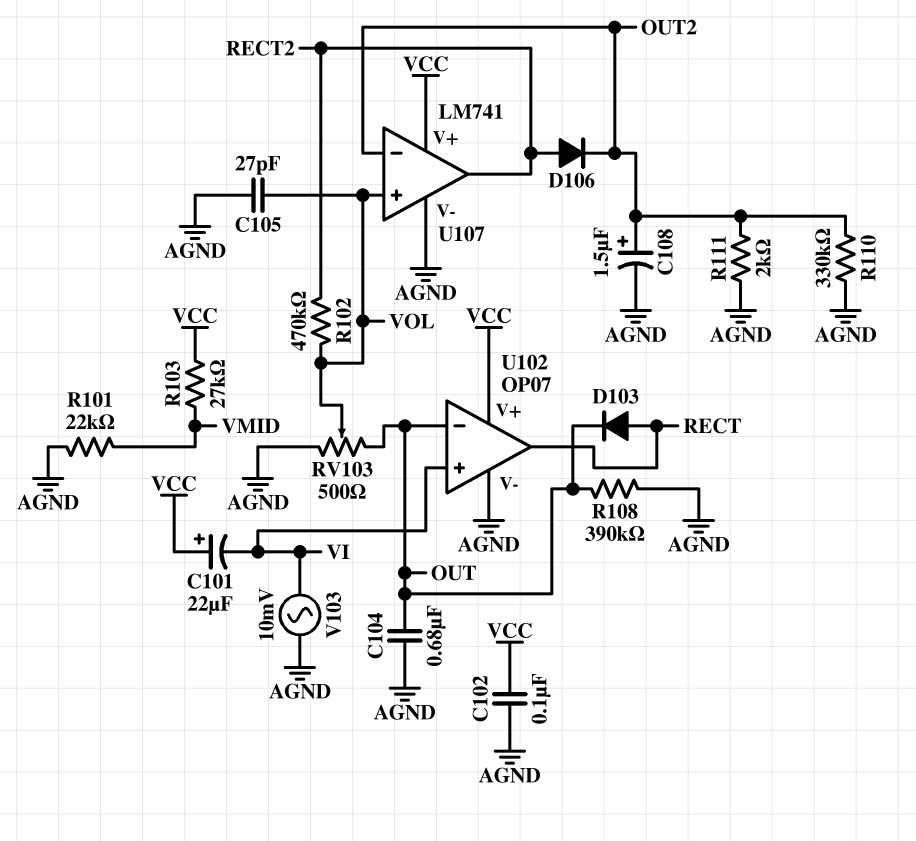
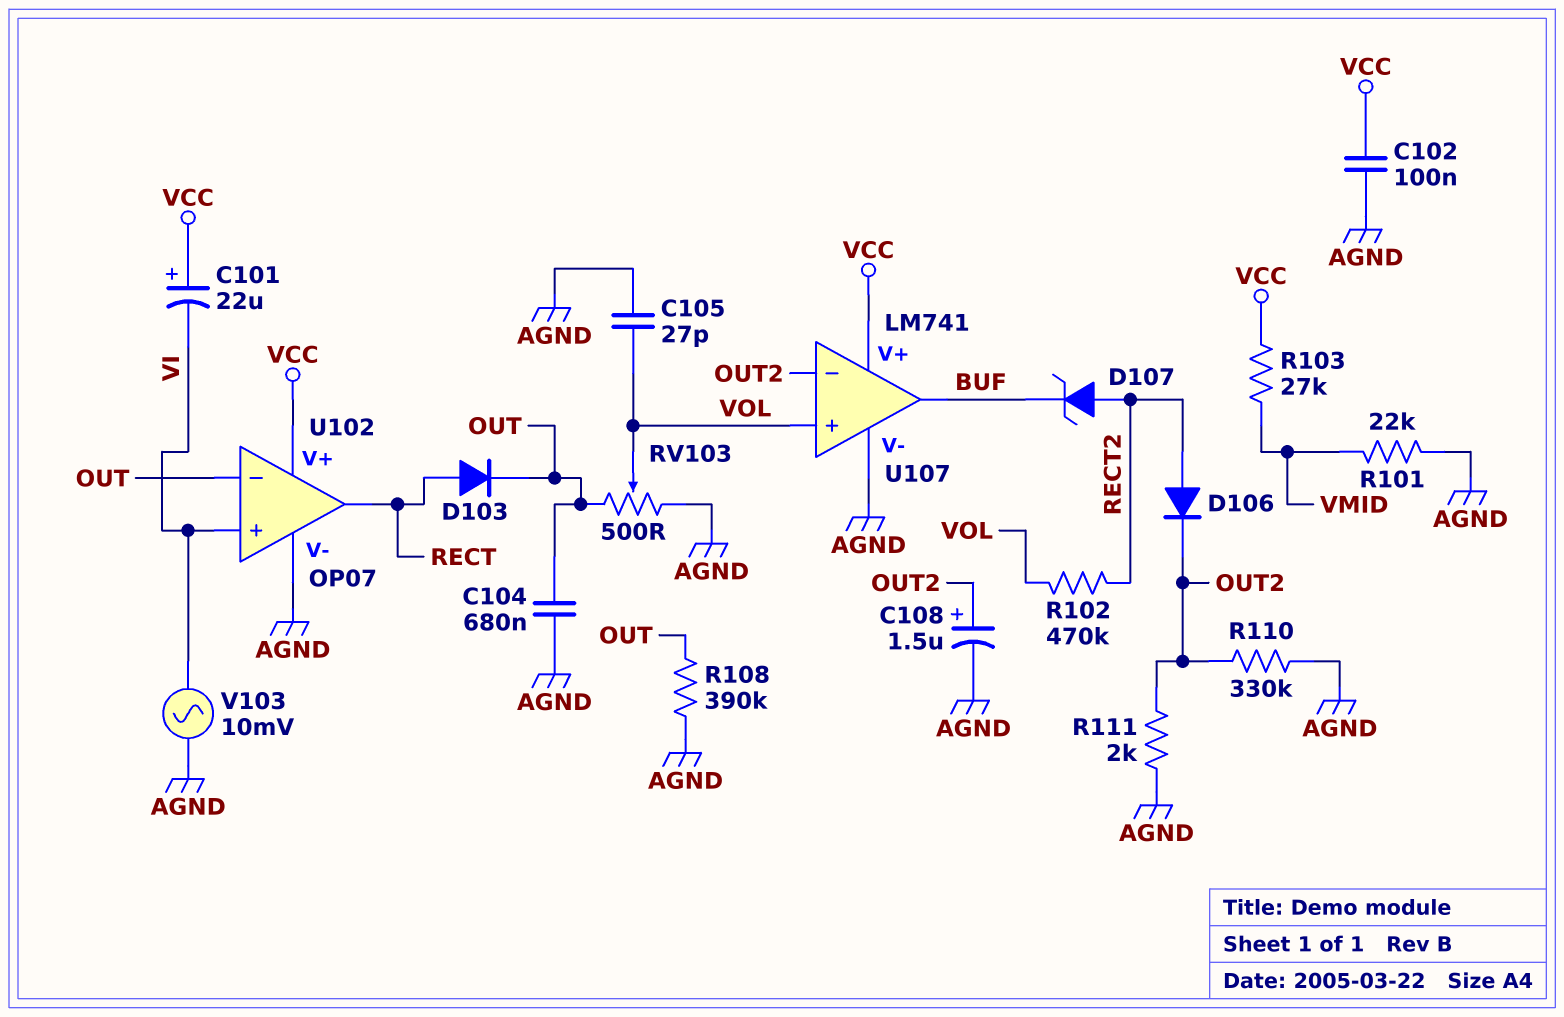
D107: none -> zener (A RECT2, K BUF)
U107 pin out: RECT2 -> BUF

